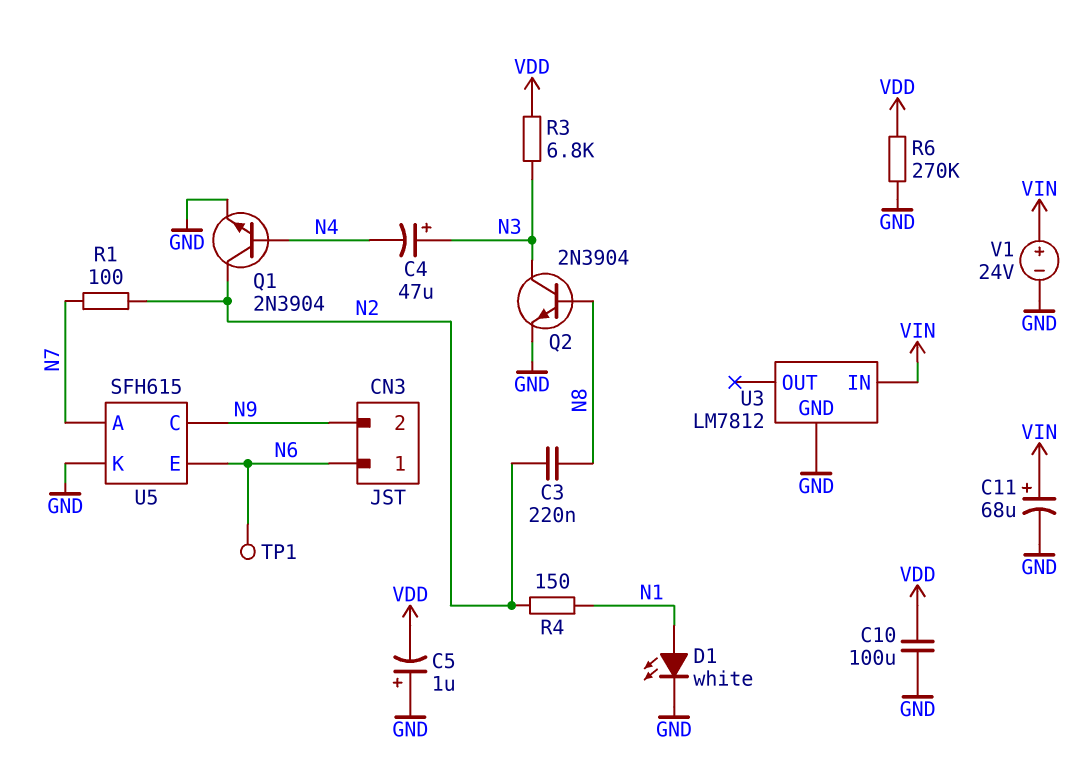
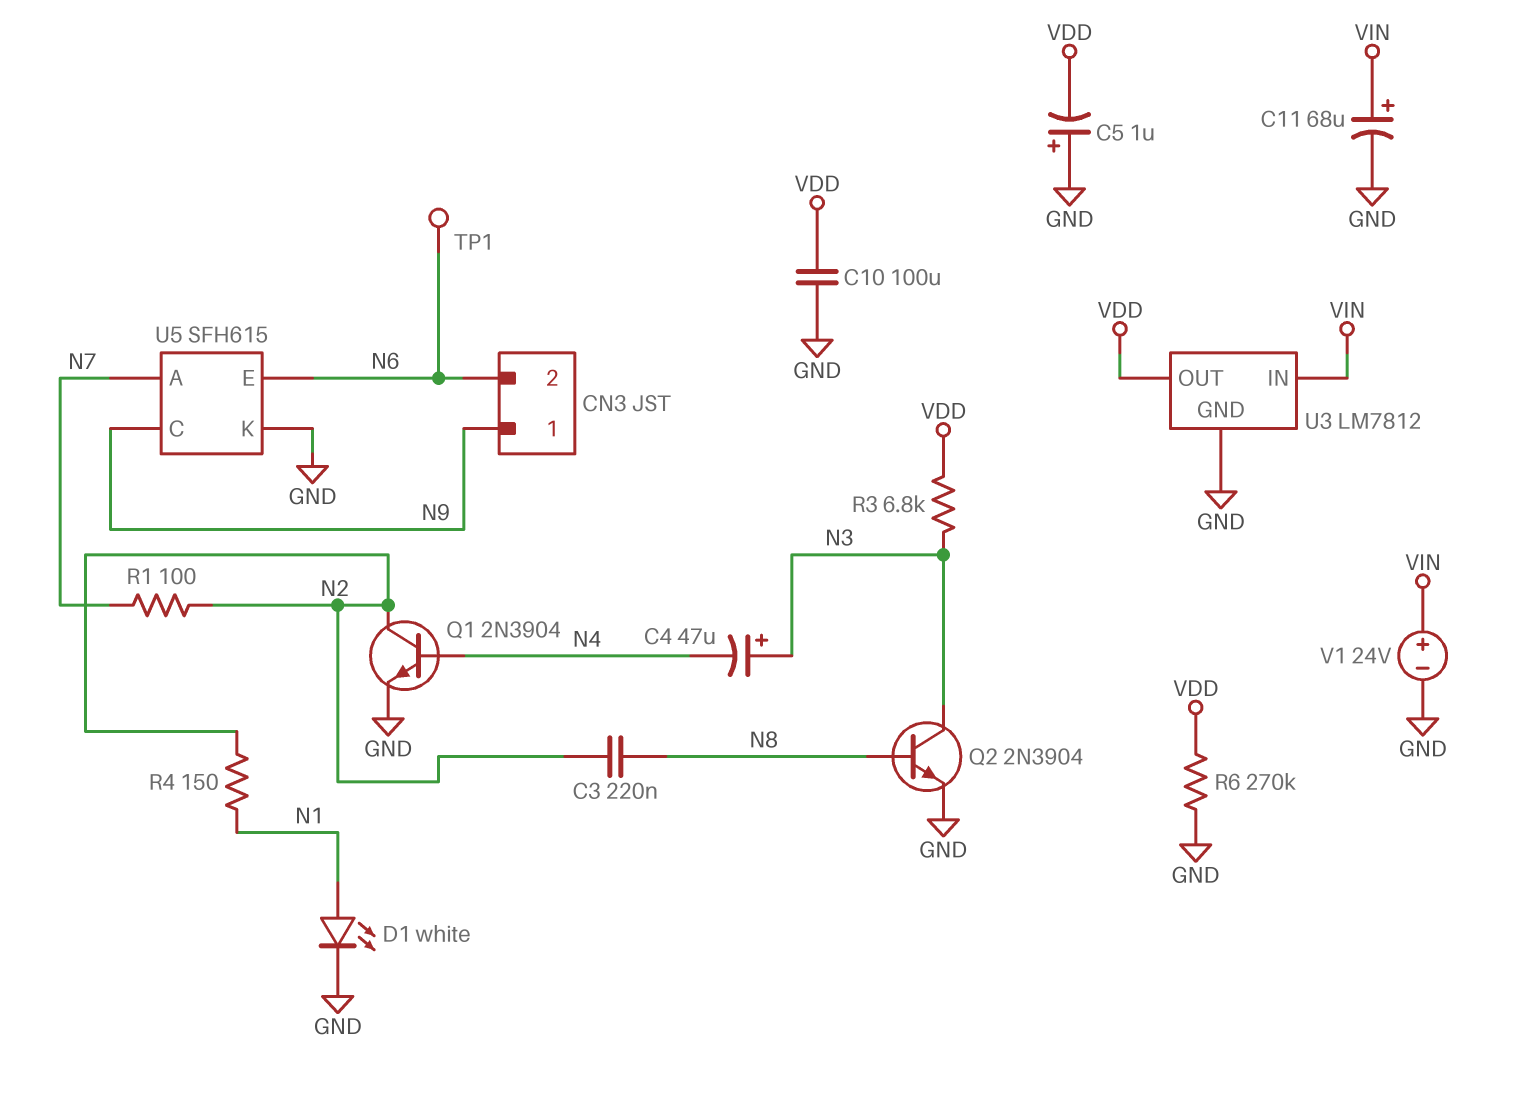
CN3 pin 1: N6 -> N9
CN3 pin 2: N9 -> N6
U3 pin OUT: none -> VDD

